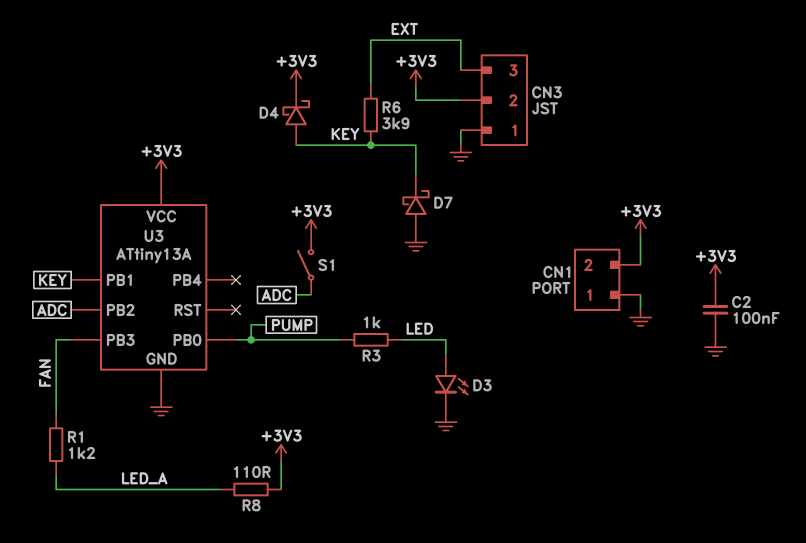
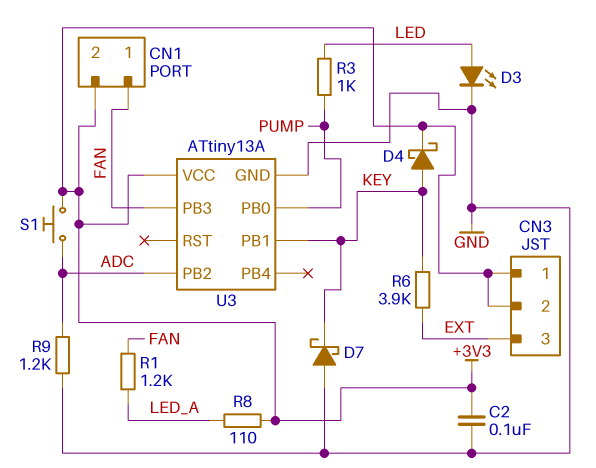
CN1 pin 1: GND -> FAN
CN3 pin 1: GND -> +3V3
R9: none -> 1.2k (ADC, GND)
S1: switch (+3V3, ADC) -> button (+3V3, ADC)

